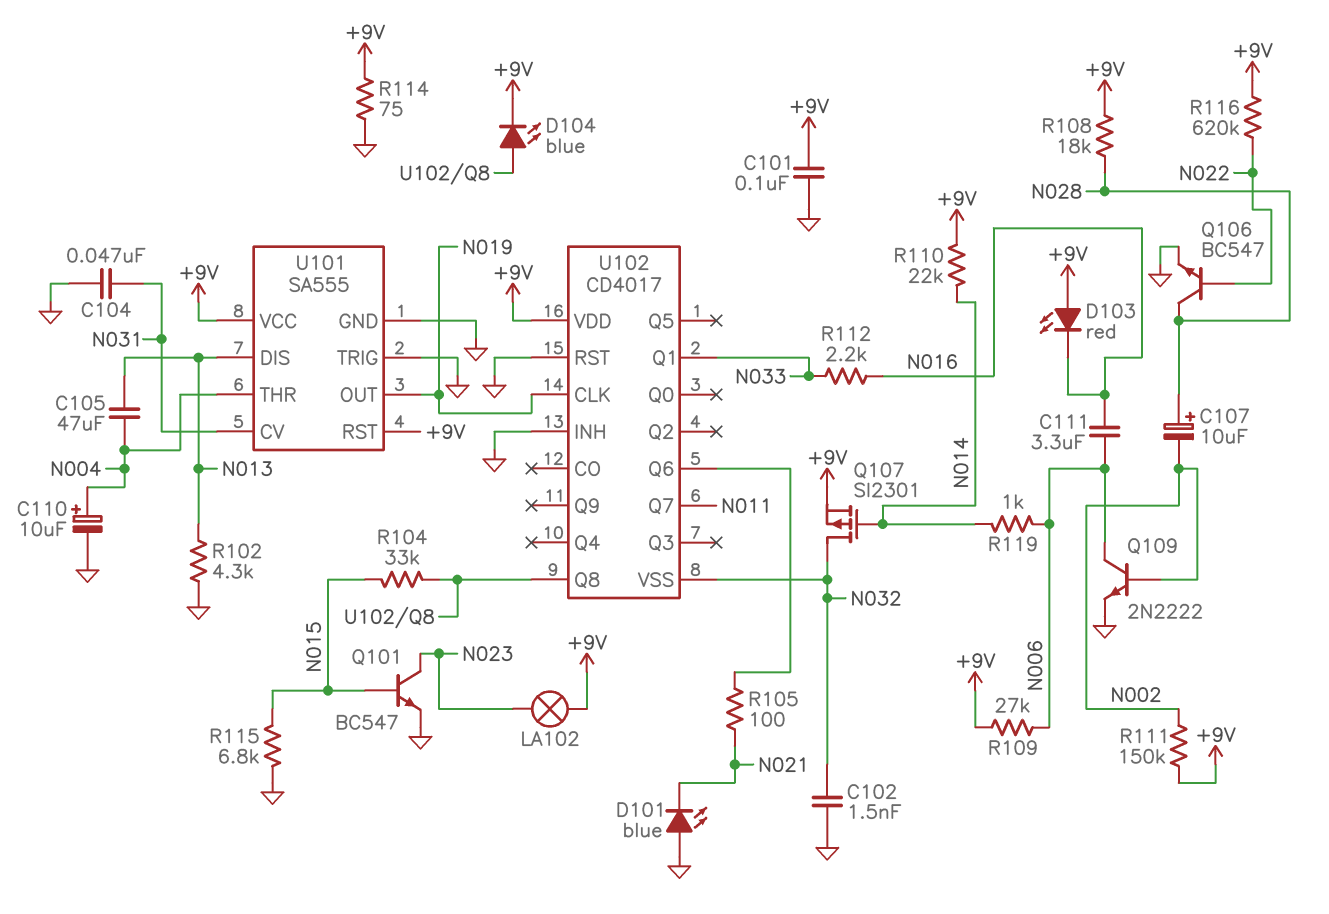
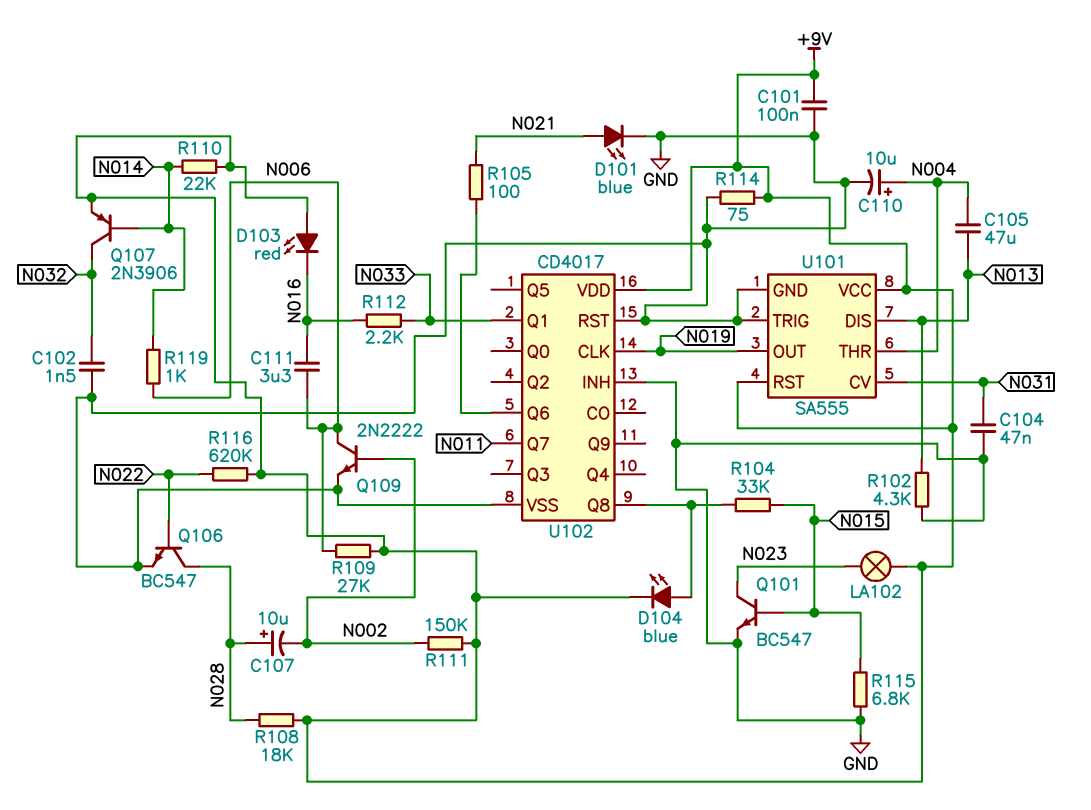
D101: LED blue (A GND, K N021) -> LED blue (A N021, K GND)
Q107: PMOS SI2301 (G N014, D N032, S +9V) -> PNP 2N3906 (B N014, C N032, E +9V)
U102 pin VSS: N032 -> GND

